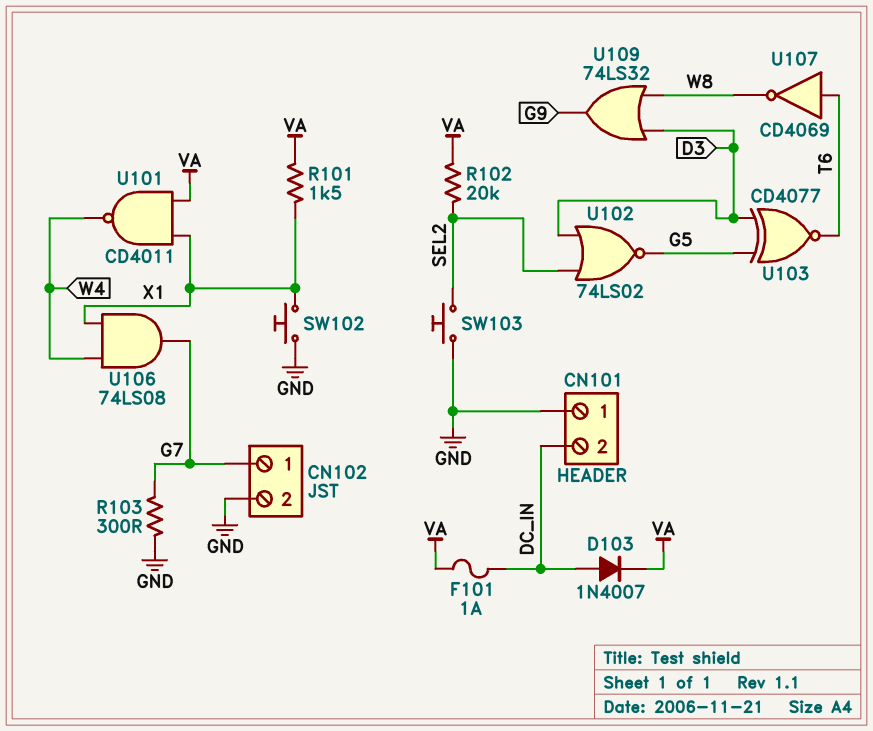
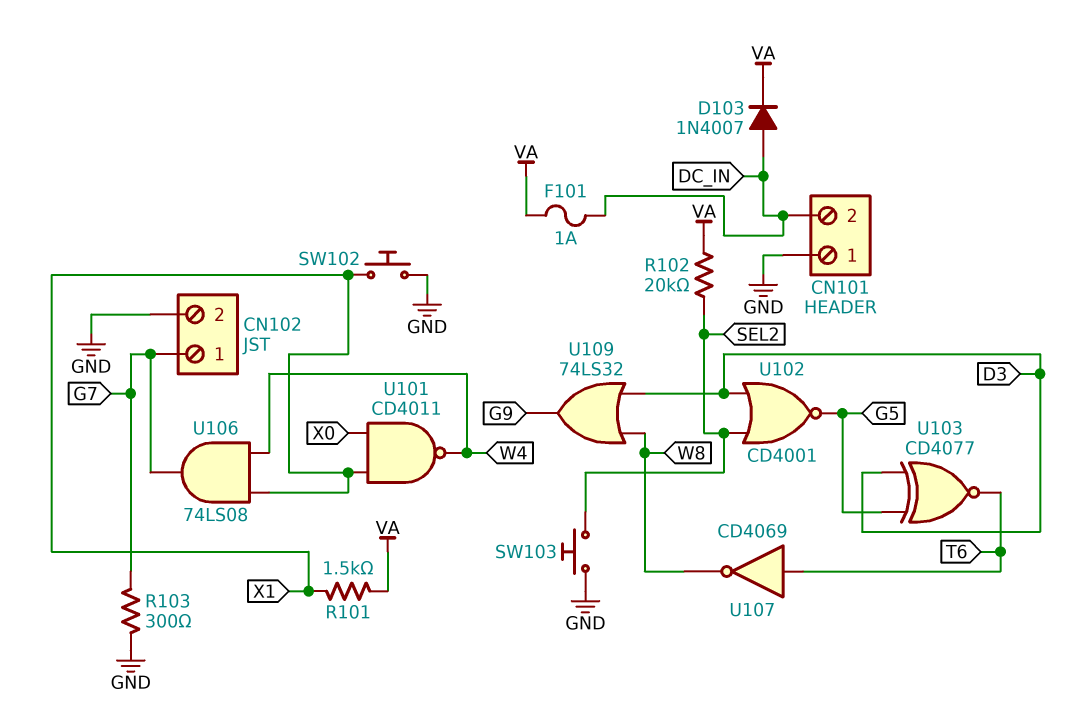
U101: NAND CD4011 (in VA, in X1, out W4) -> NAND CD4011 (in X0, in X1, out W4)
U102: NOR 74LS02 (in D3, in SEL2, out G5) -> NOR CD4001 (in D3, in SEL2, out G5)

